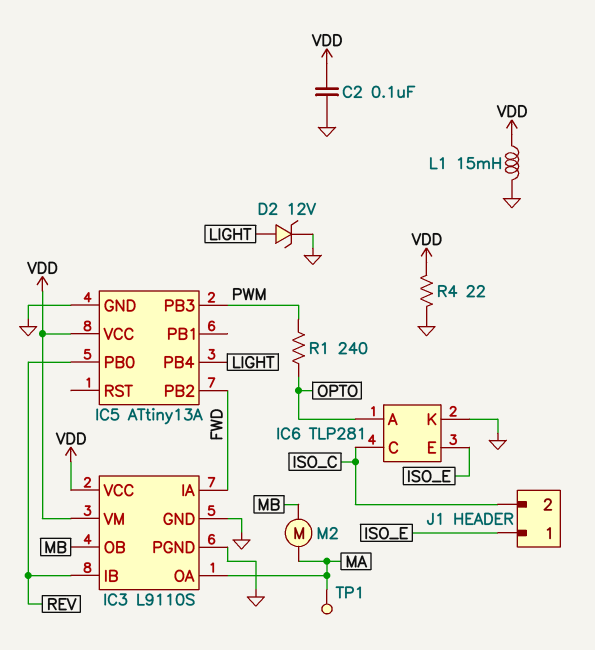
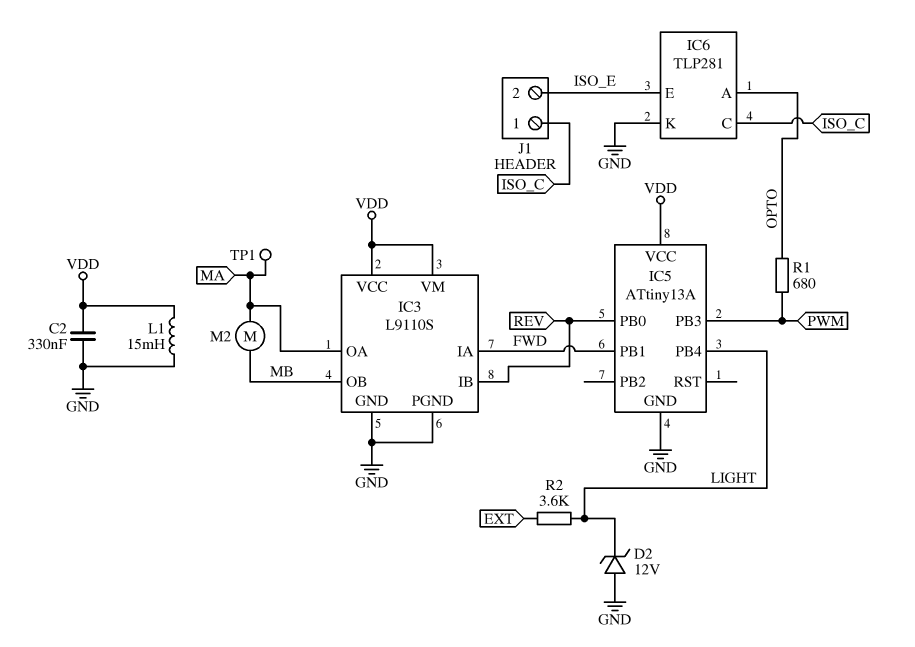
C2: 100nF (GND, VDD) -> 330nF (GND, VDD)
D2: zener 12V (A LIGHT, K GND) -> zener 12V (A GND, K LIGHT)
IC5 pin PB1: none -> FWD
IC5 pin PB2: FWD -> none
J1 pin 1: ISO_E -> ISO_C
J1 pin 2: ISO_C -> ISO_E
R1: 240 (OPTO, PWM) -> 680 (OPTO, PWM)
R2: none -> 3.6k (EXT, LIGHT)
R4: 22 (GND, VDD) -> none

